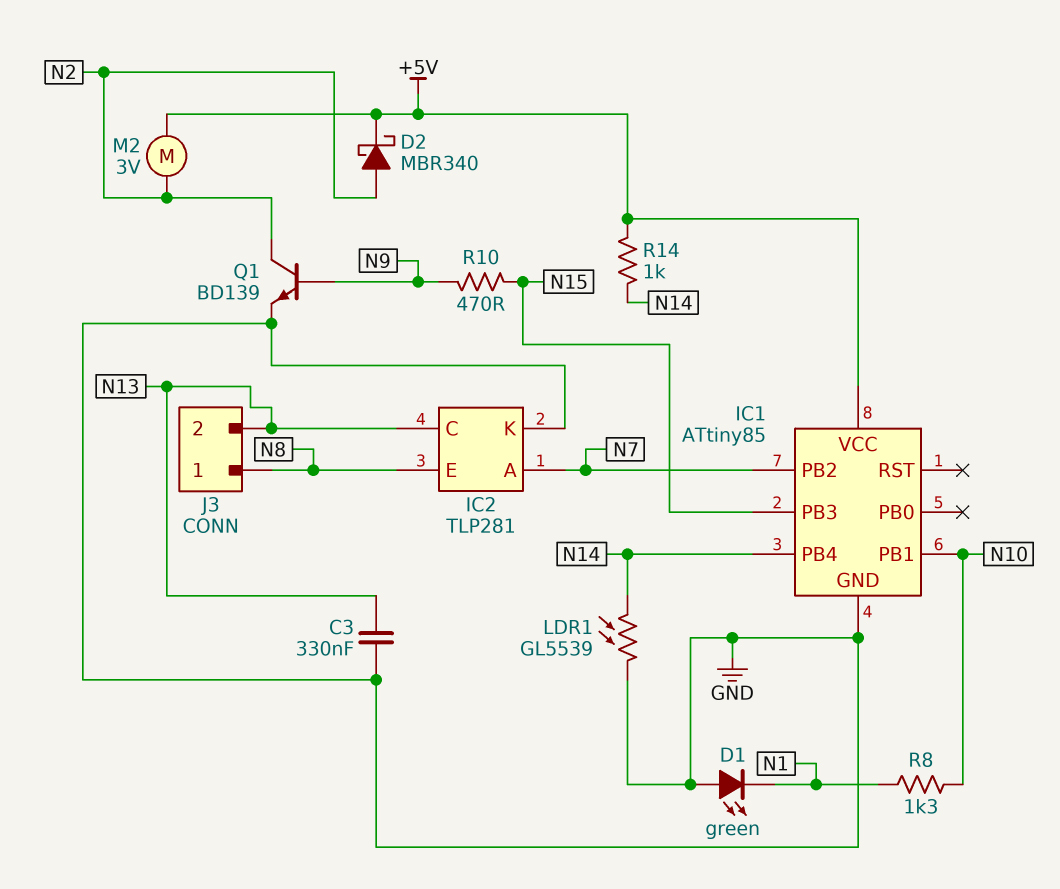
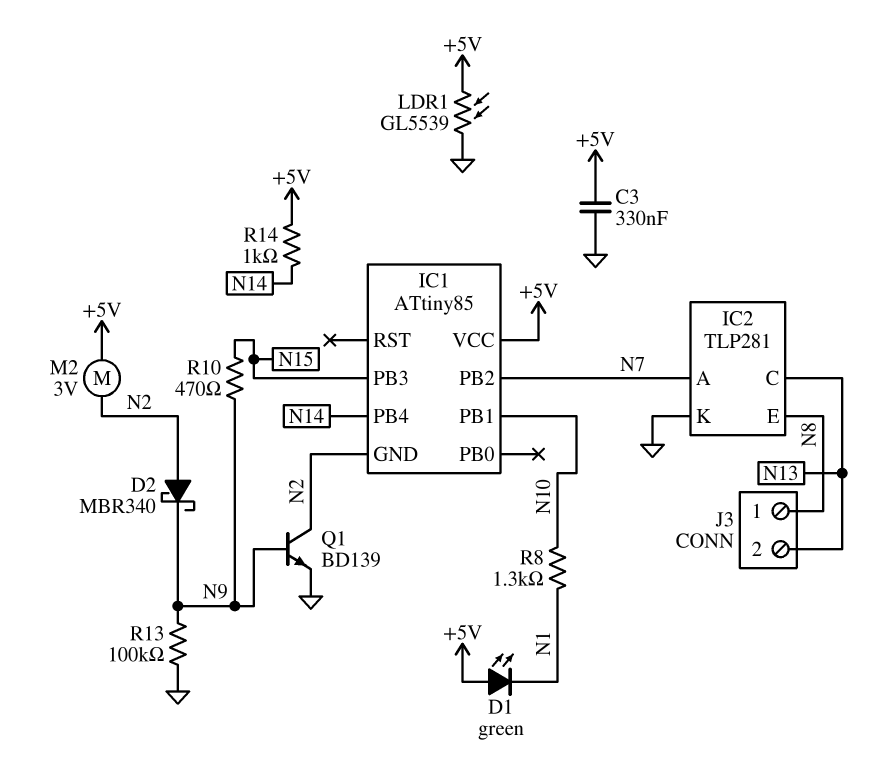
C3: 330nF (GND, N13) -> 330nF (+5V, GND)
D1: LED green (A GND, K N1) -> LED green (A +5V, K N1)
D2: schottky MBR340 (A N2, K +5V) -> schottky MBR340 (A N2, K N9)
IC1 pin GND: GND -> N2
LDR1: GL5539 (GND, N14) -> GL5539 (+5V, GND)
R13: none -> 100k (GND, N9)

